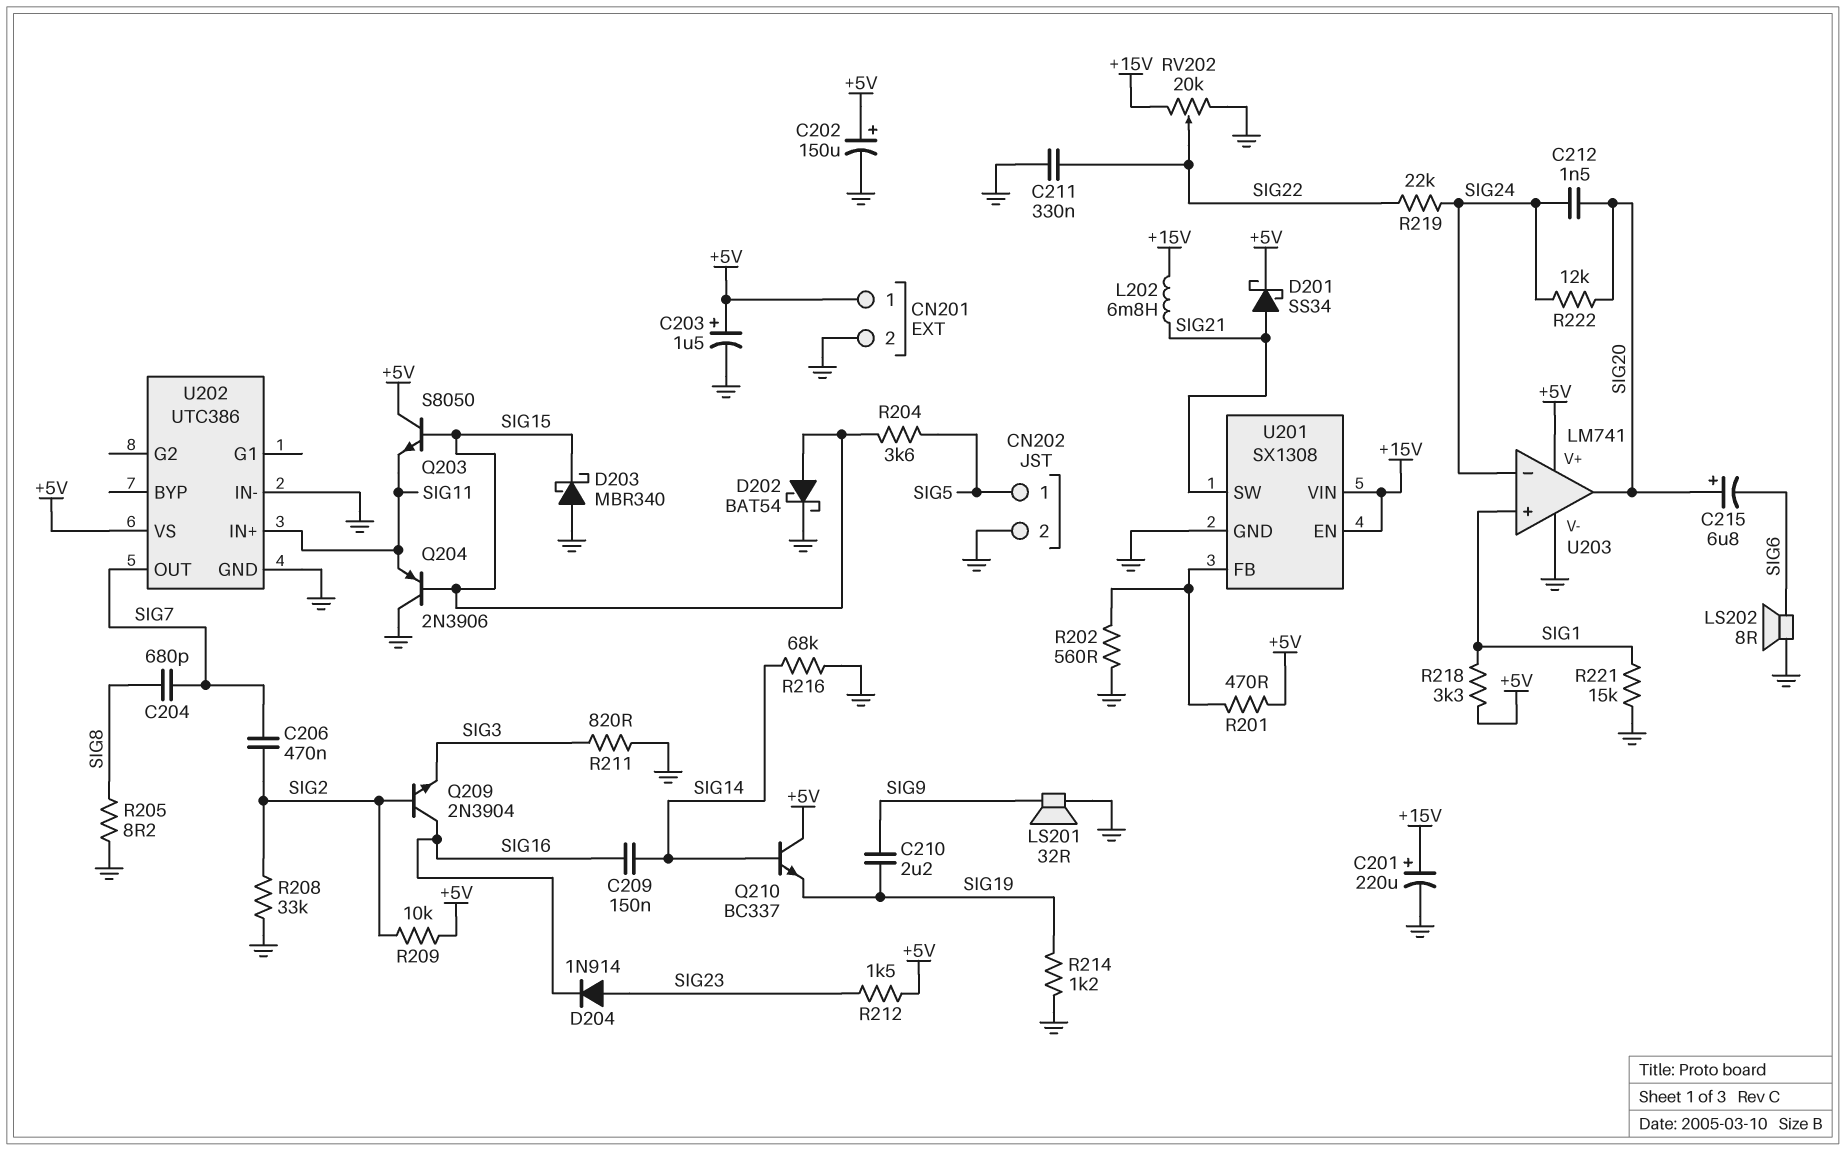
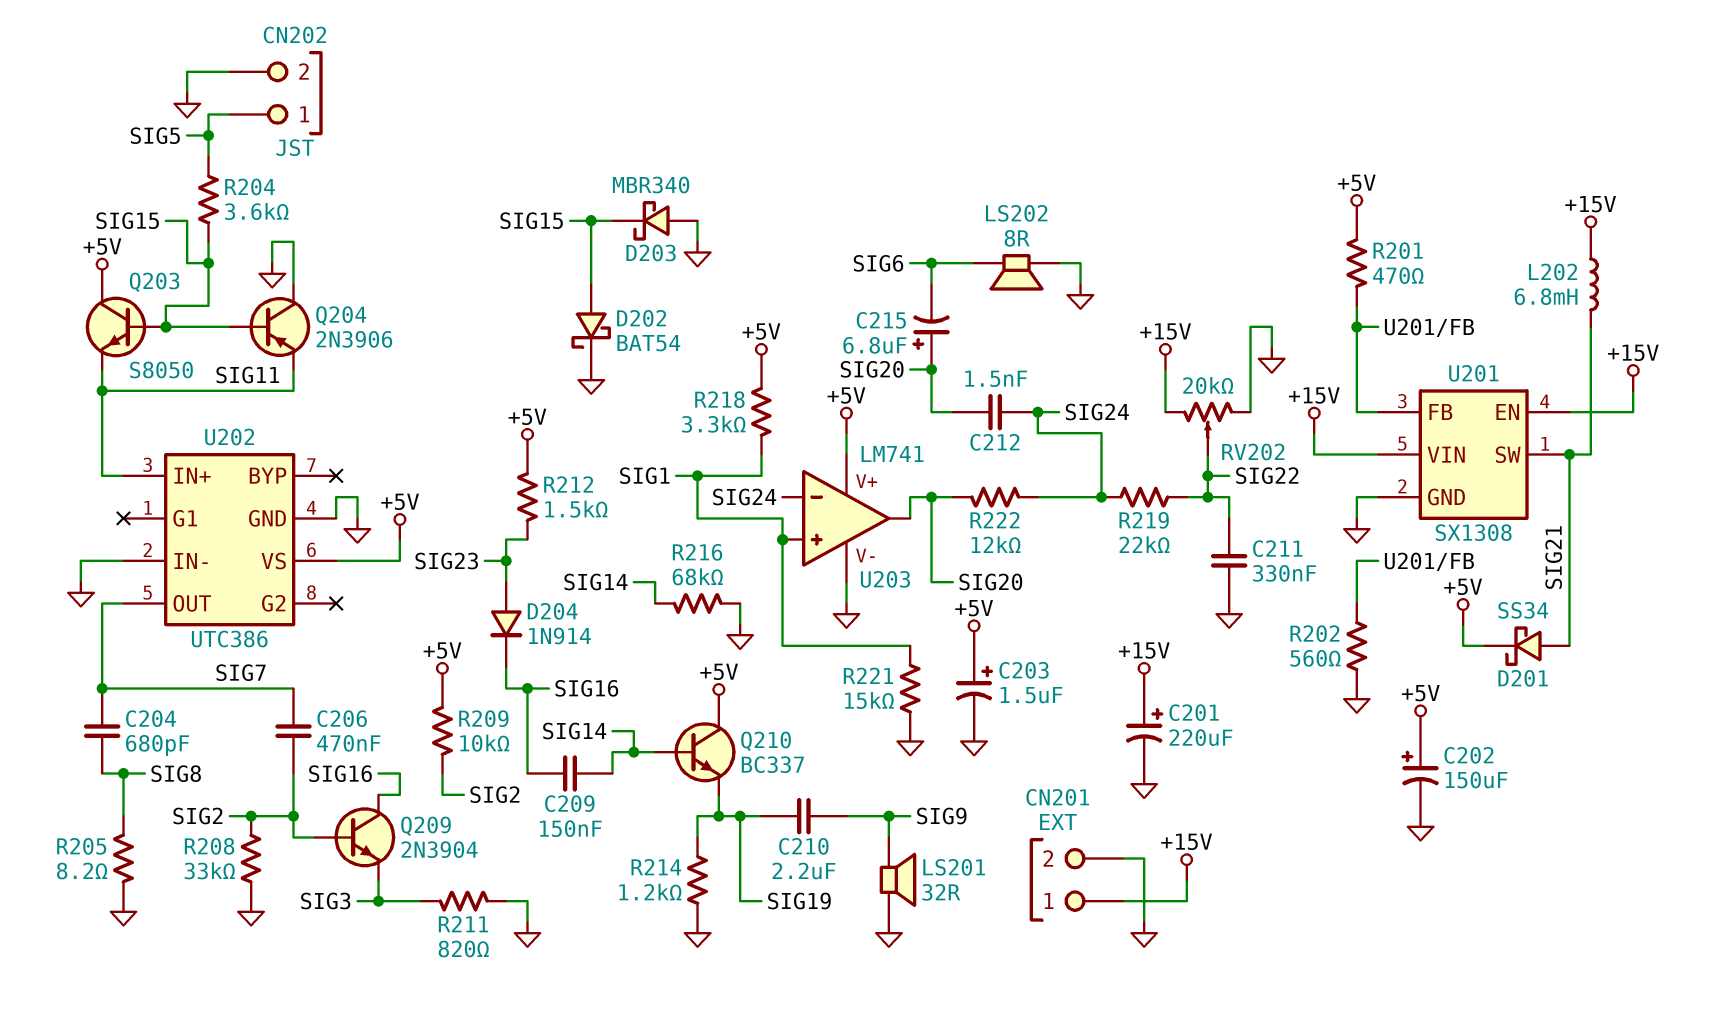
CN201 pin 1: +5V -> +15V

